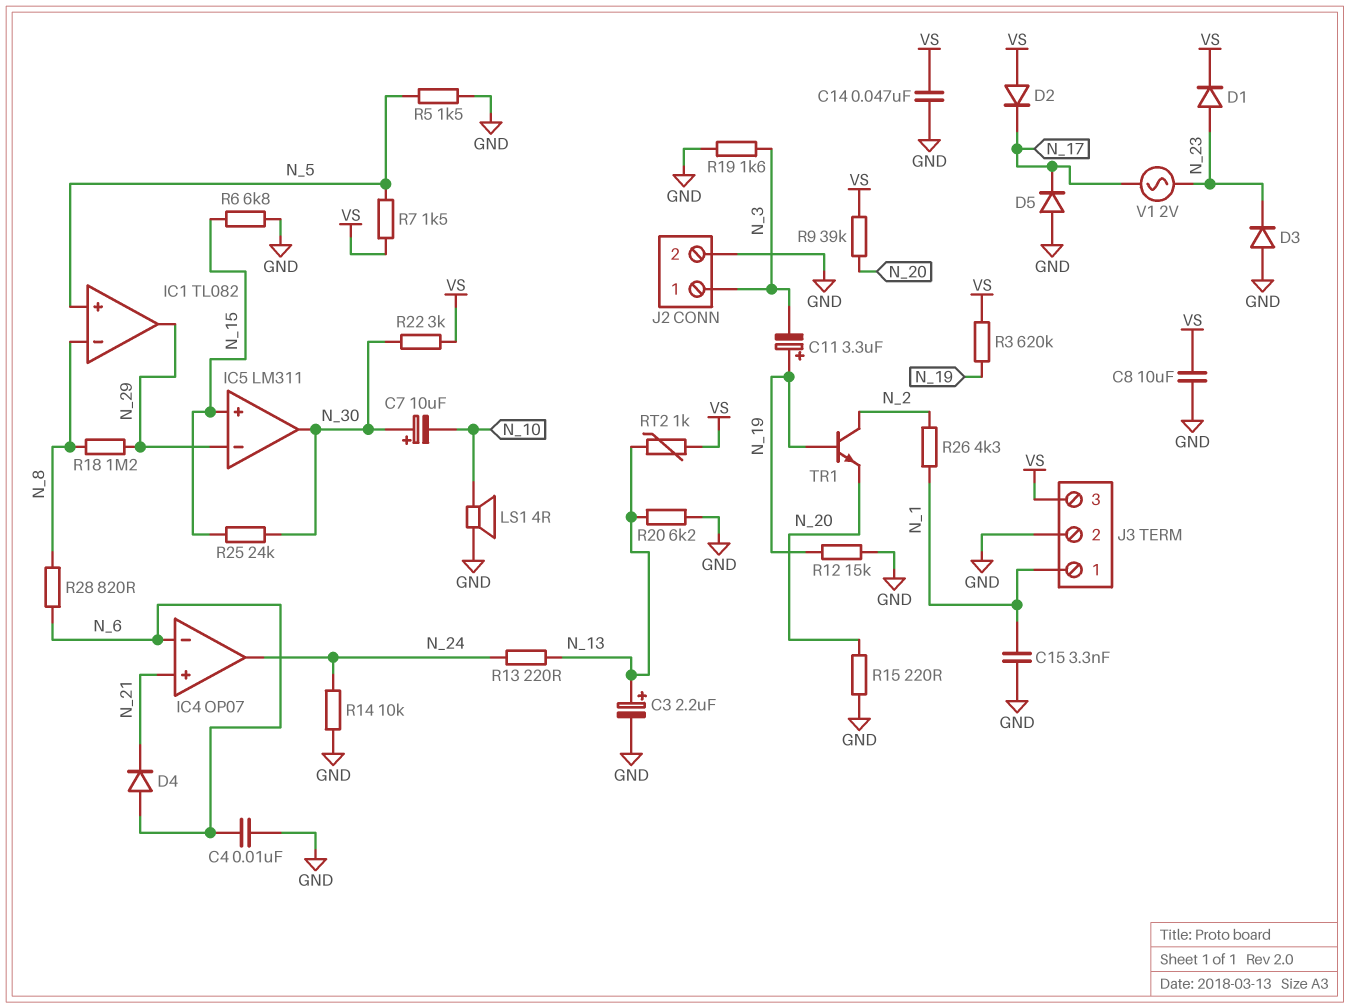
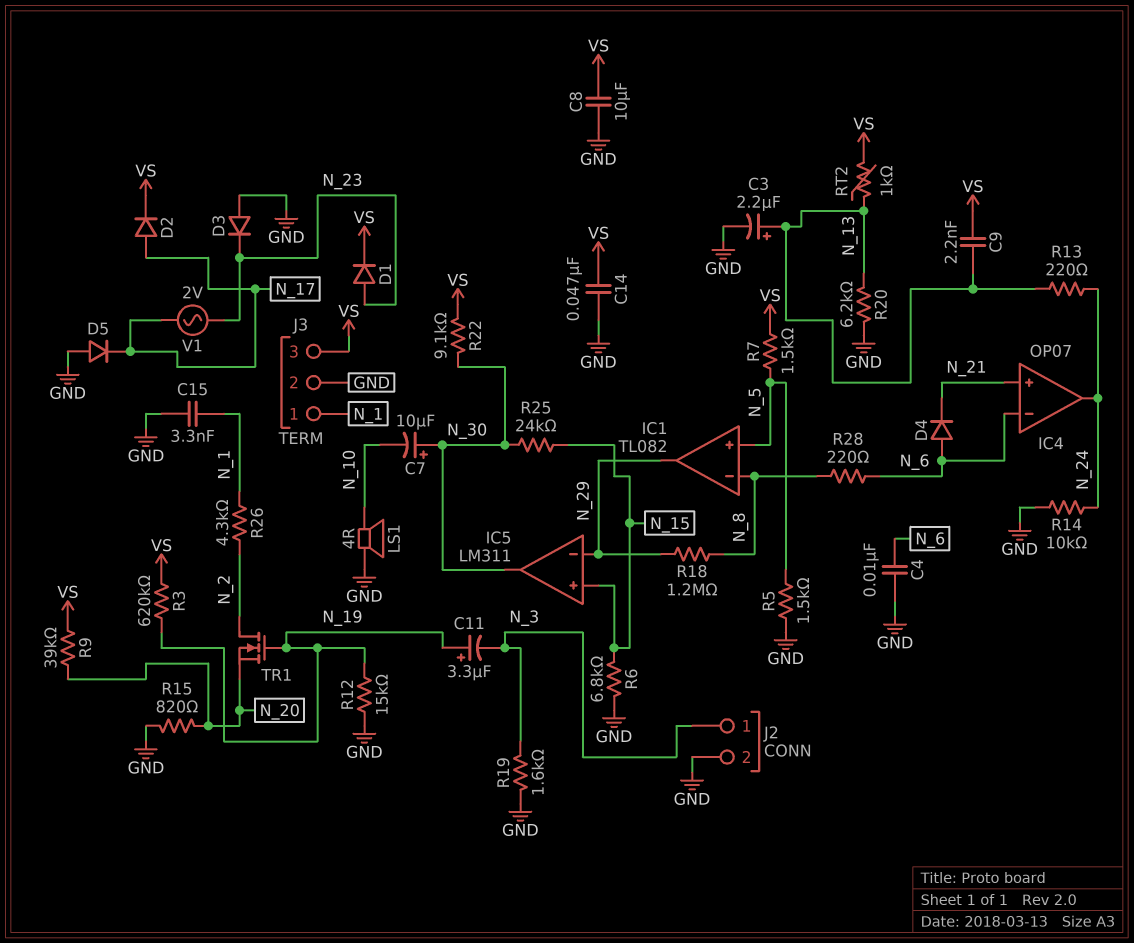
C9: none -> 2.2nF (N_13, VS)
D2: diode (A VS, K N_17) -> diode (A N_17, K VS)
R15: 220 (GND, N_20) -> 820 (GND, N_20)
R22: 3k (N_30, VS) -> 9.1k (N_30, VS)
R28: 820 (N_6, N_8) -> 220 (N_6, N_8)
TR1: NPN (B N_19, C N_2, E N_20) -> NMOS (G N_19, D N_2, S N_20)

